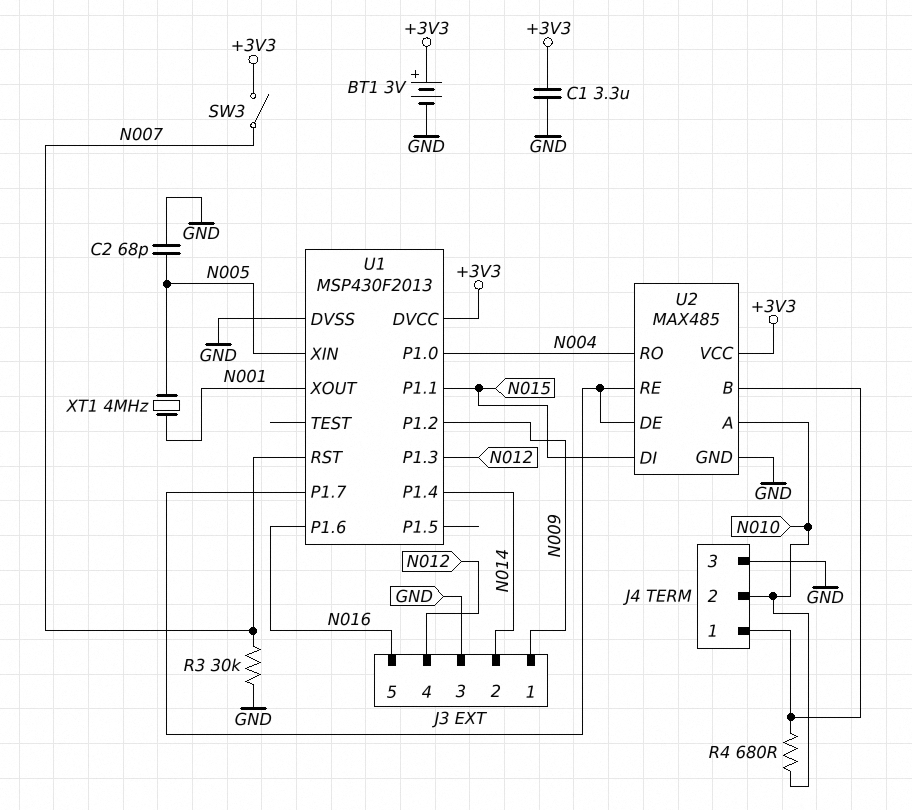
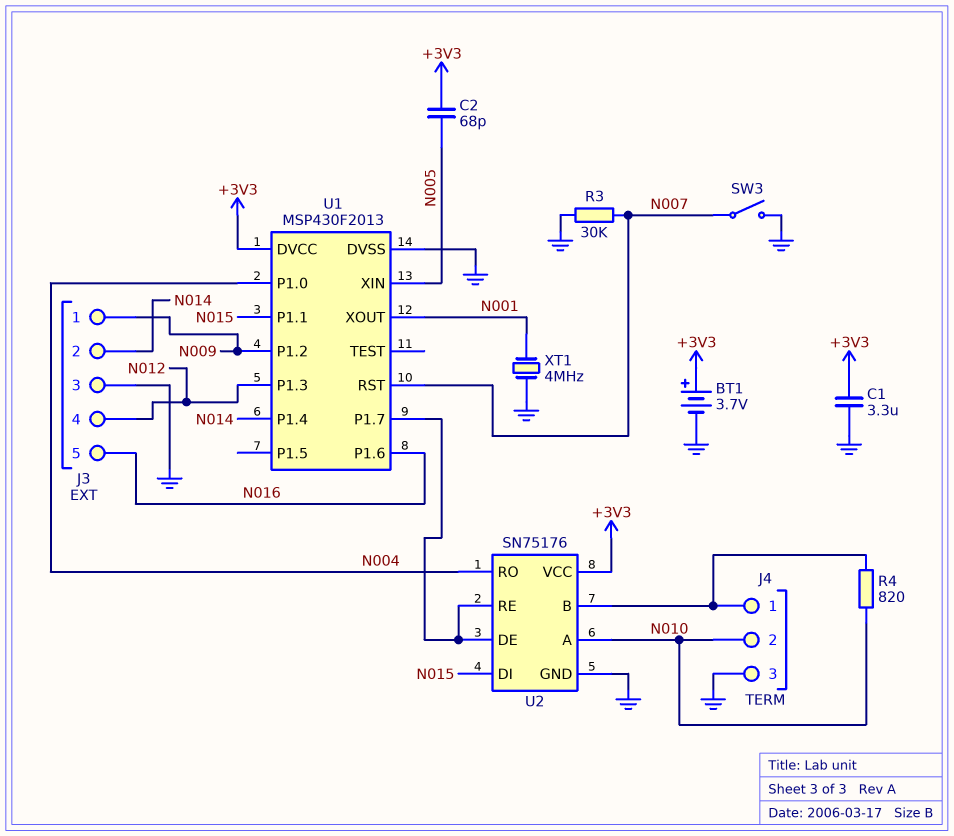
BT1: 3V (plus +3V3, minus GND) -> 3.7V (plus +3V3, minus GND)
C2: 68pF (GND, N005) -> 68pF (+3V3, N005)
R4: 680 (J4/1, N010) -> 820 (J4/1, N010)
SW3: switch (+3V3, N007) -> switch (GND, N007)
U2: MAX485 -> SN75176
XT1: 4MHz (N001, N005) -> 4MHz (GND, N001)

